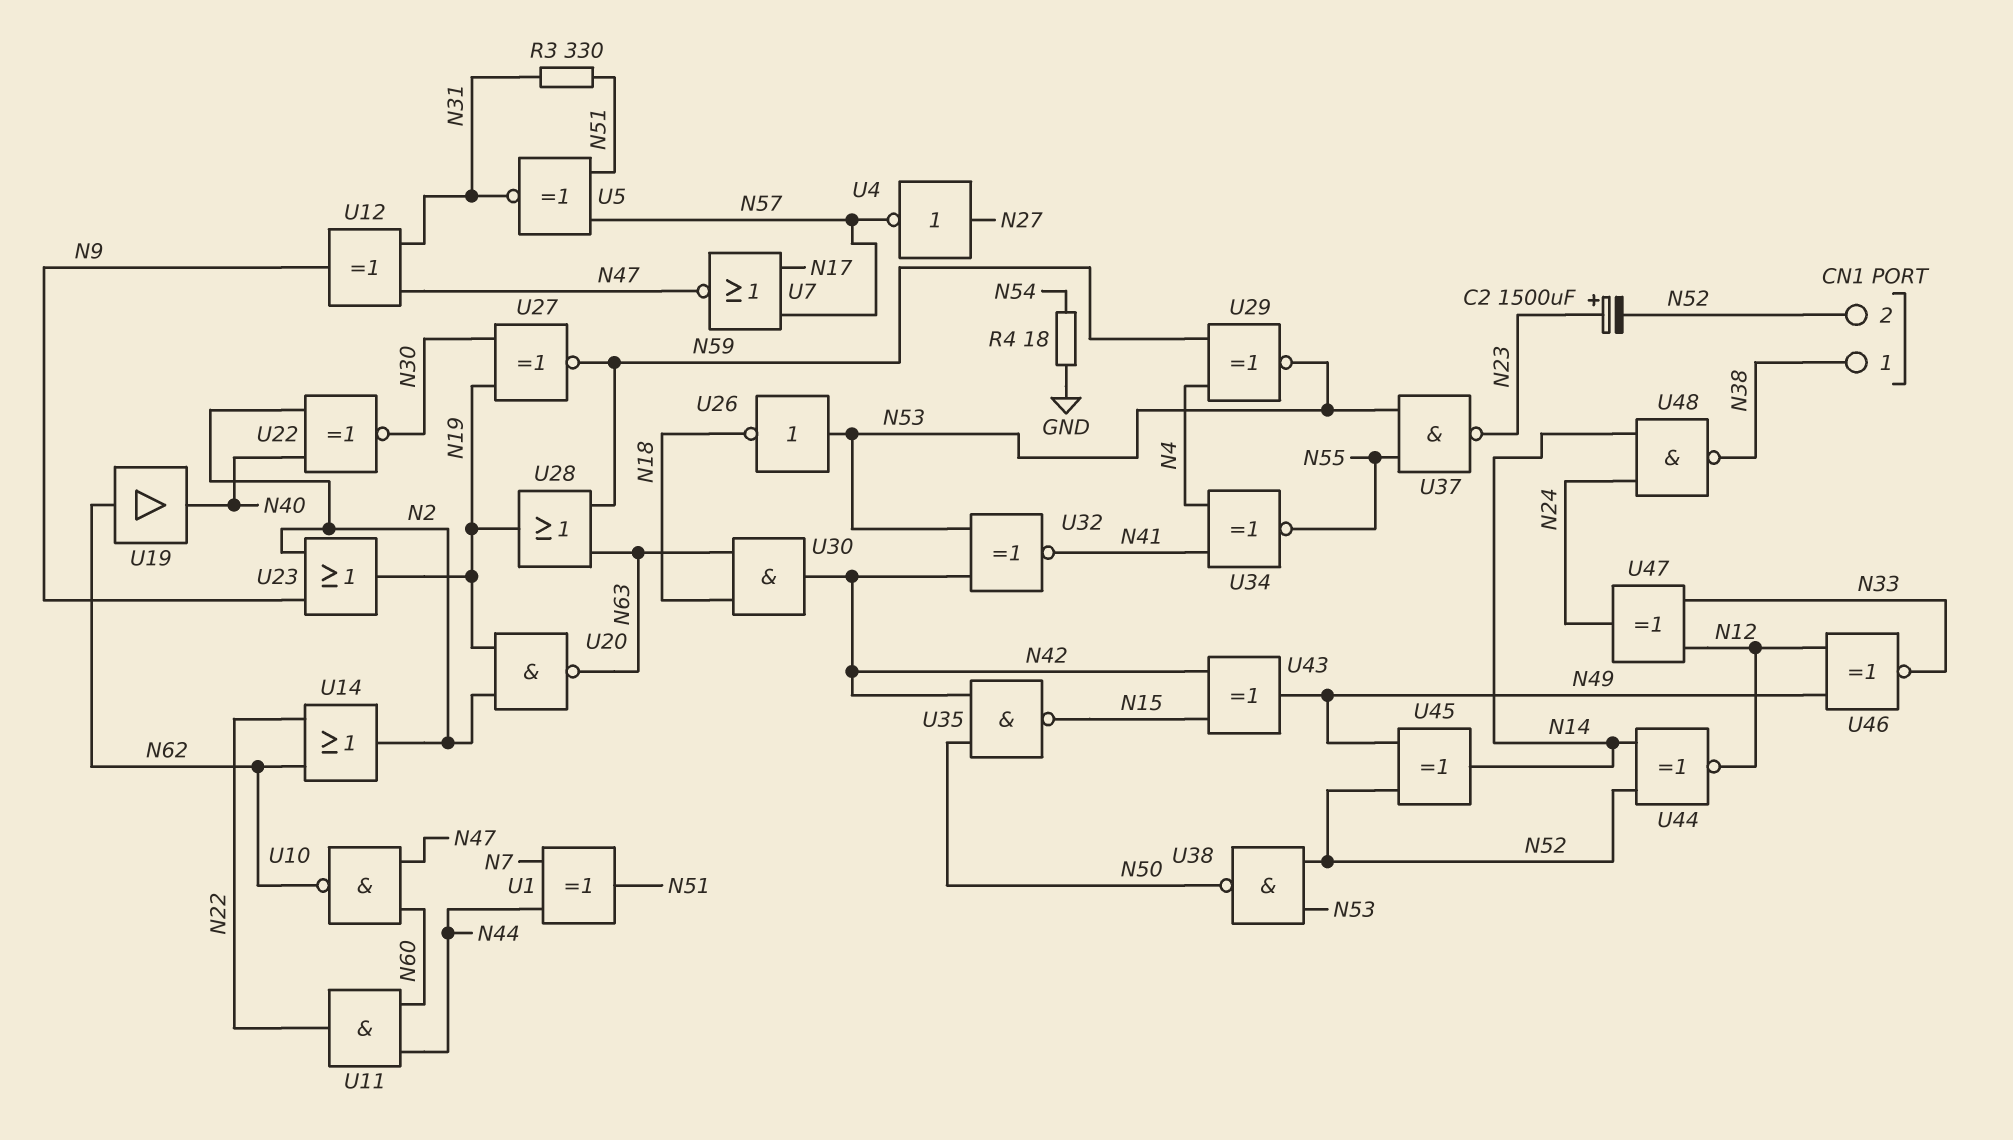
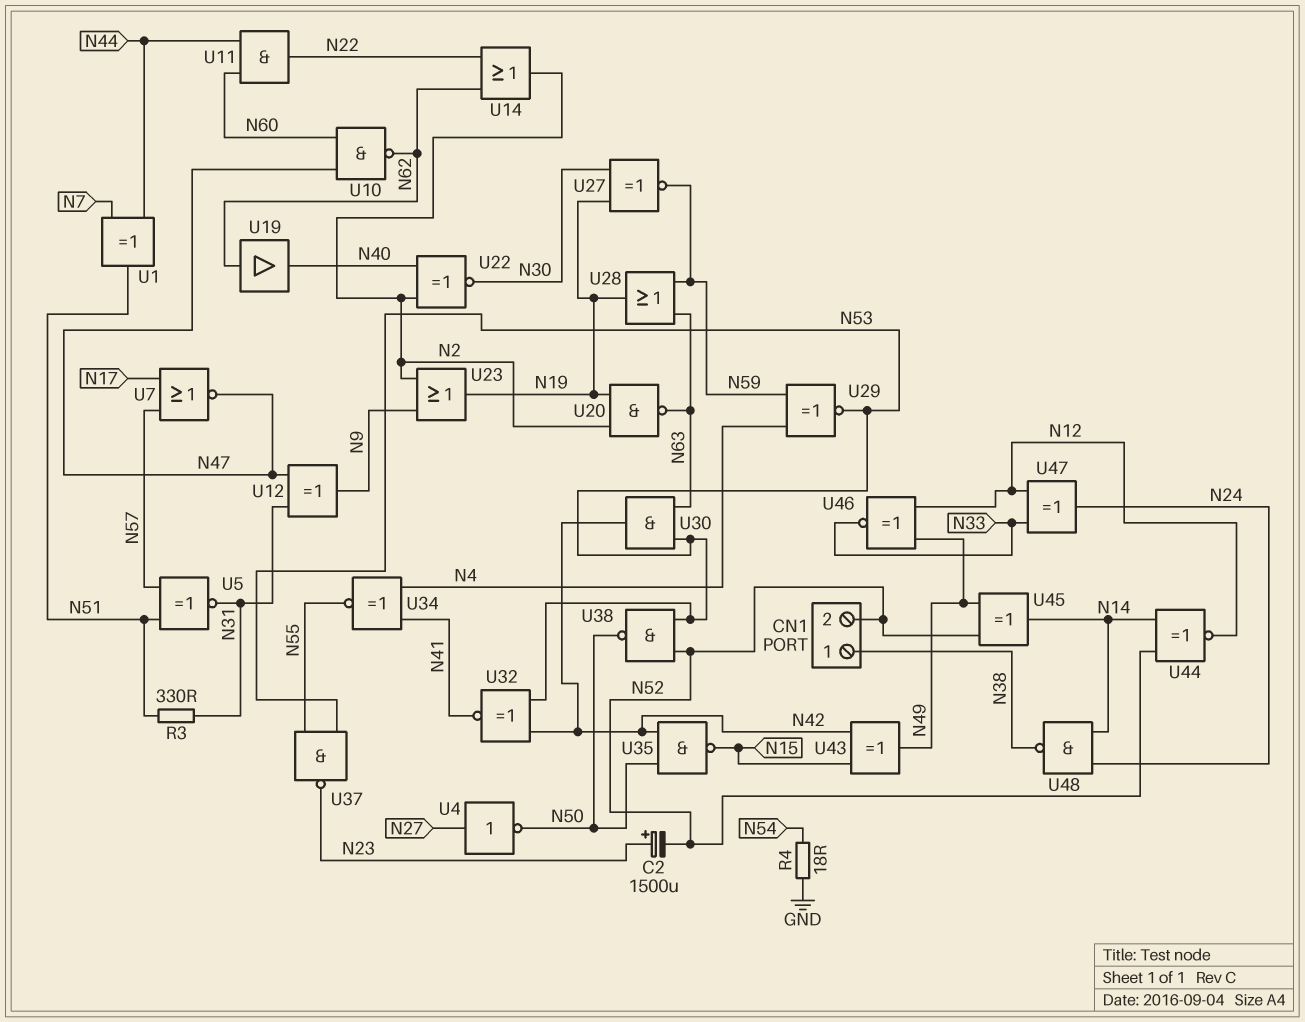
U4: NOT (in N27, out N57) -> NOT (in N27, out N50)
U26: NOT (in N53, out N18) -> none
U30: AND (in N18, in N63, out N42) -> AND (in N53, in N63, out N42)

